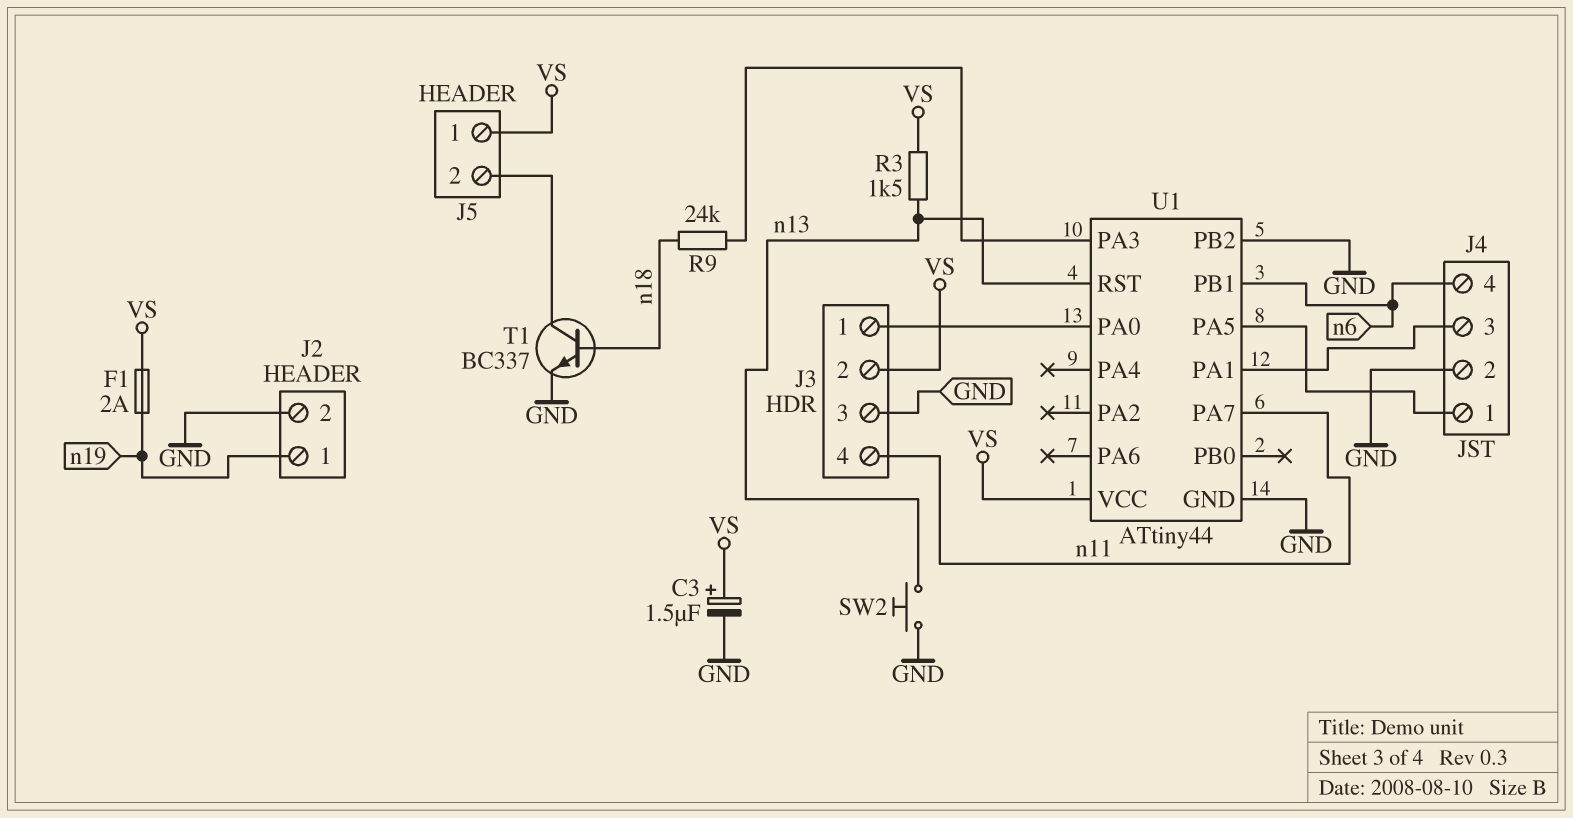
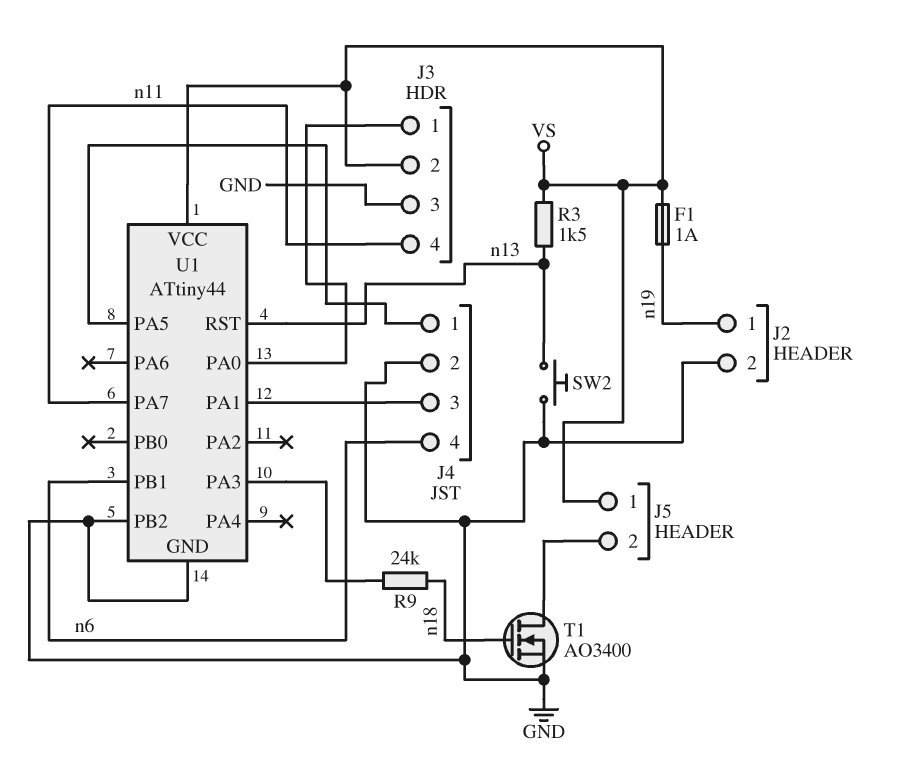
C3: 1.5uF (plus VS, minus GND) -> none
F1: 2A (VS, n19) -> 1A (VS, n19)
T1: NPN BC337 (B n18, C J5/2, E GND) -> NMOS AO3400 (G n18, D J5/2, S GND)

